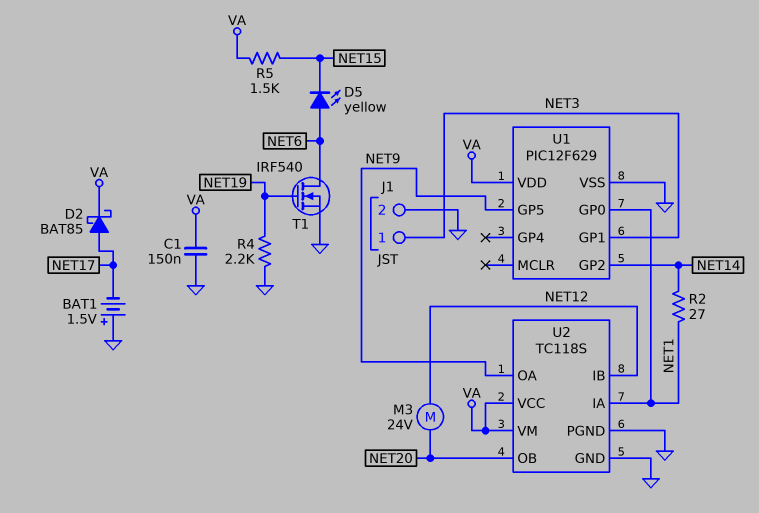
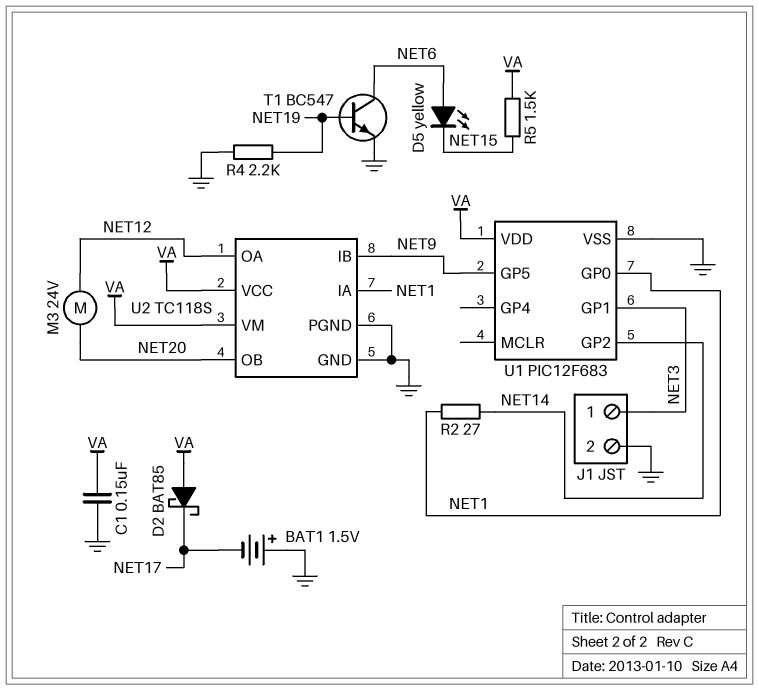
D2: schottky BAT85 (A NET17, K VA) -> schottky BAT85 (A VA, K NET17)
T1: NMOS IRF540 (G NET19, D NET6, S GND) -> NPN BC547 (B NET19, C NET6, E GND)
U1: PIC12F629 -> PIC12F683
U2 pin IB: NET12 -> NET9
U2 pin OA: NET9 -> NET12

